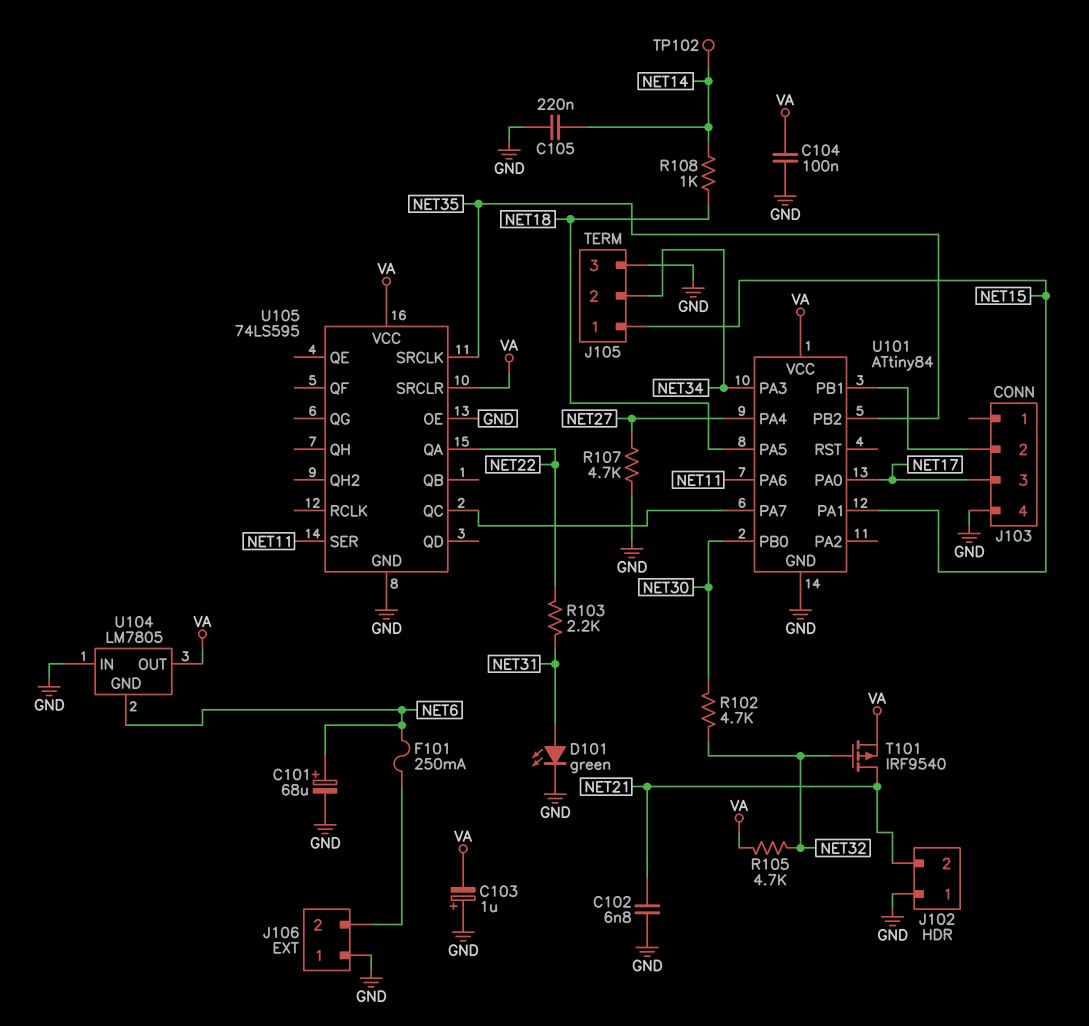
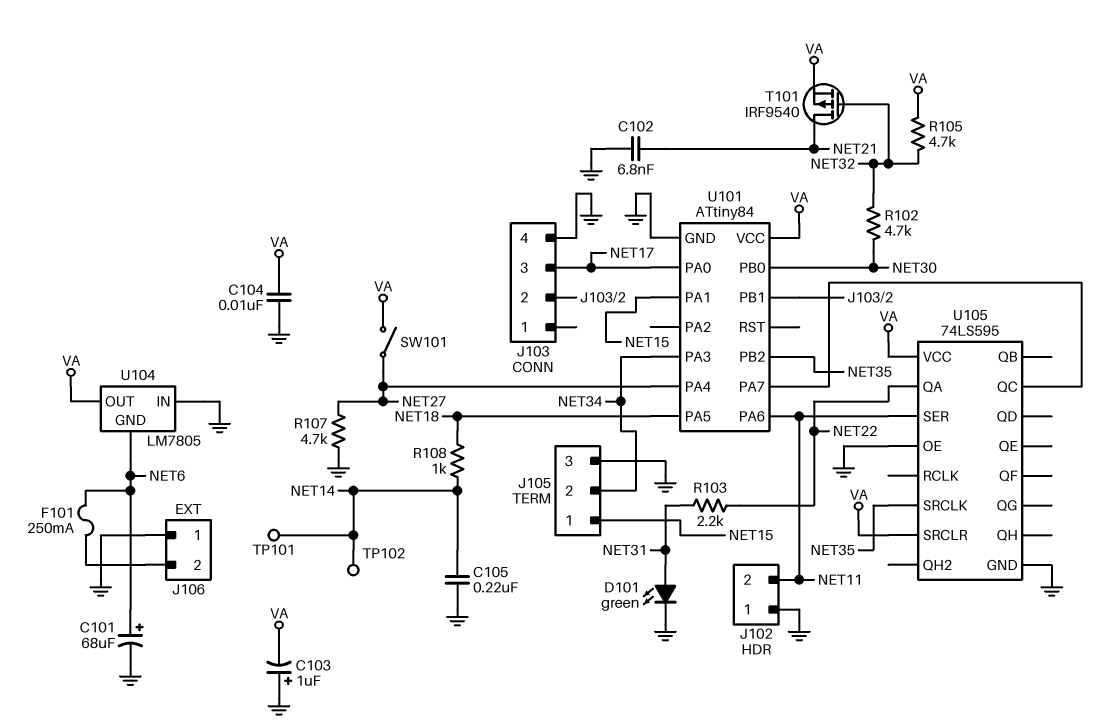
C104: 100nF (GND, VA) -> 10nF (GND, VA)
J102 pin 2: NET21 -> NET11
SW101: none -> switch (NET27, VA)
TP101: none -> test point (NET14)

